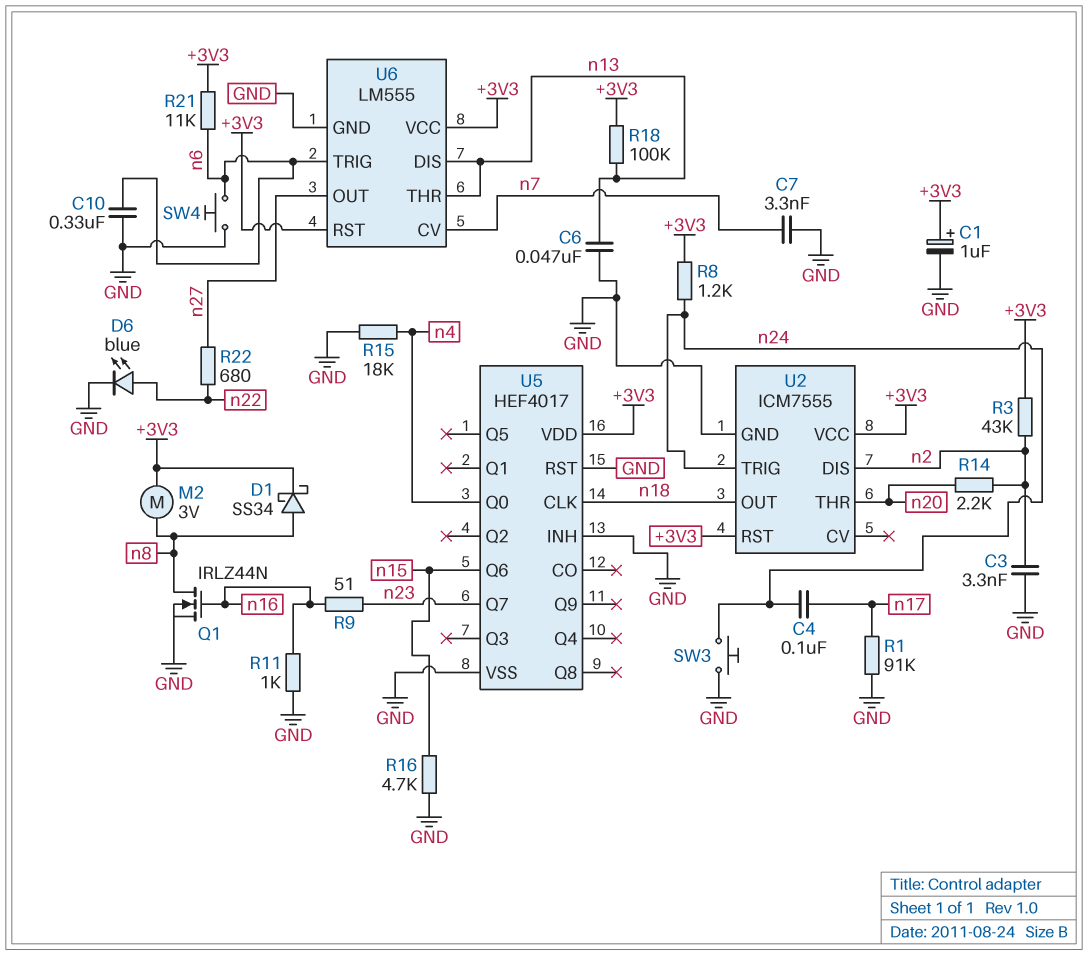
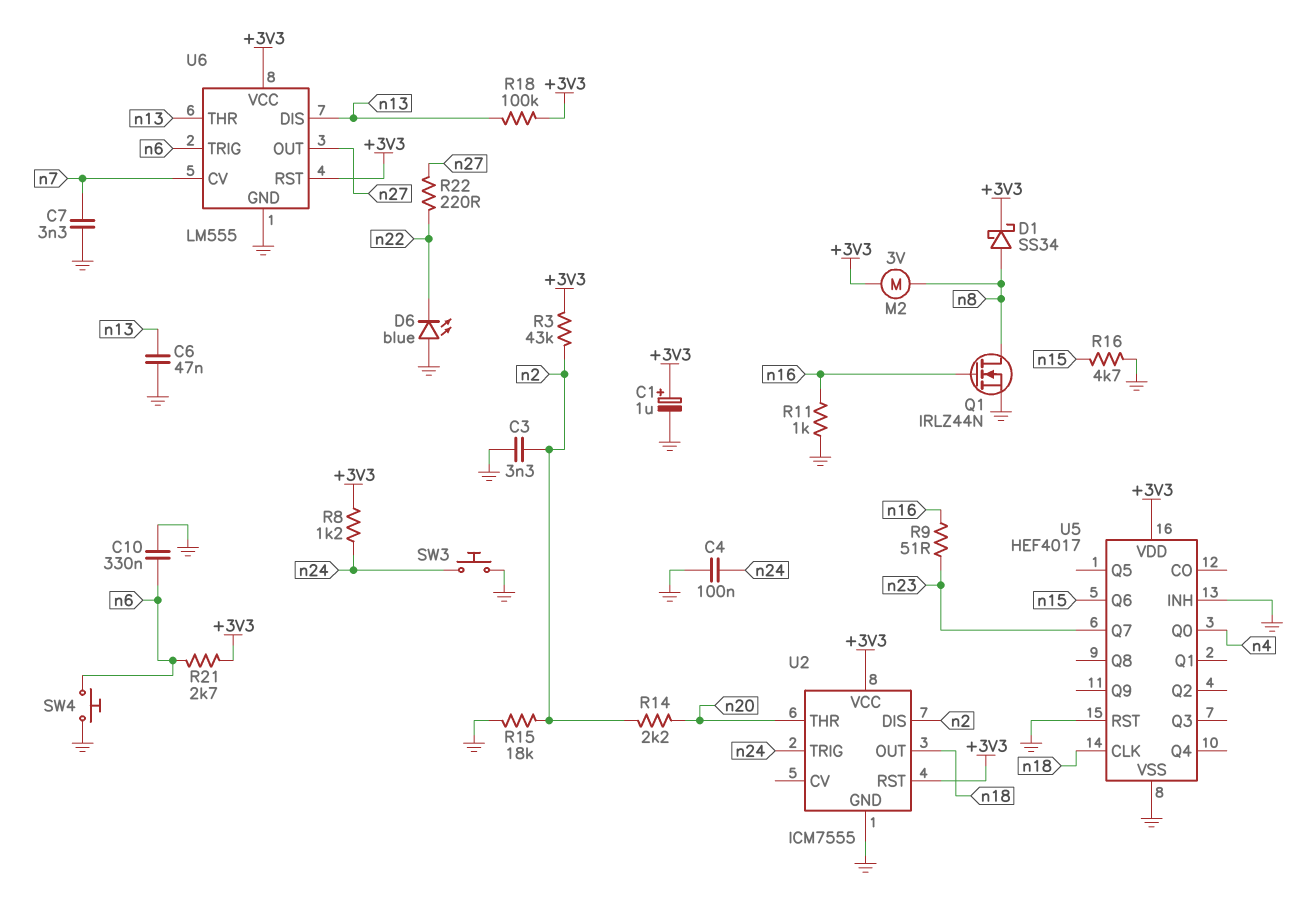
C4: 100nF (n17, n24) -> 100nF (GND, n24)
D6: LED blue (A n22, K GND) -> LED blue (A GND, K n22)
R1: 91k (GND, n17) -> none
R15: 18k (GND, n4) -> 18k (GND, n2)
R21: 11k (+3V3, n6) -> 2.7k (+3V3, n6)
R22: 680 (n22, n27) -> 220 (n22, n27)

